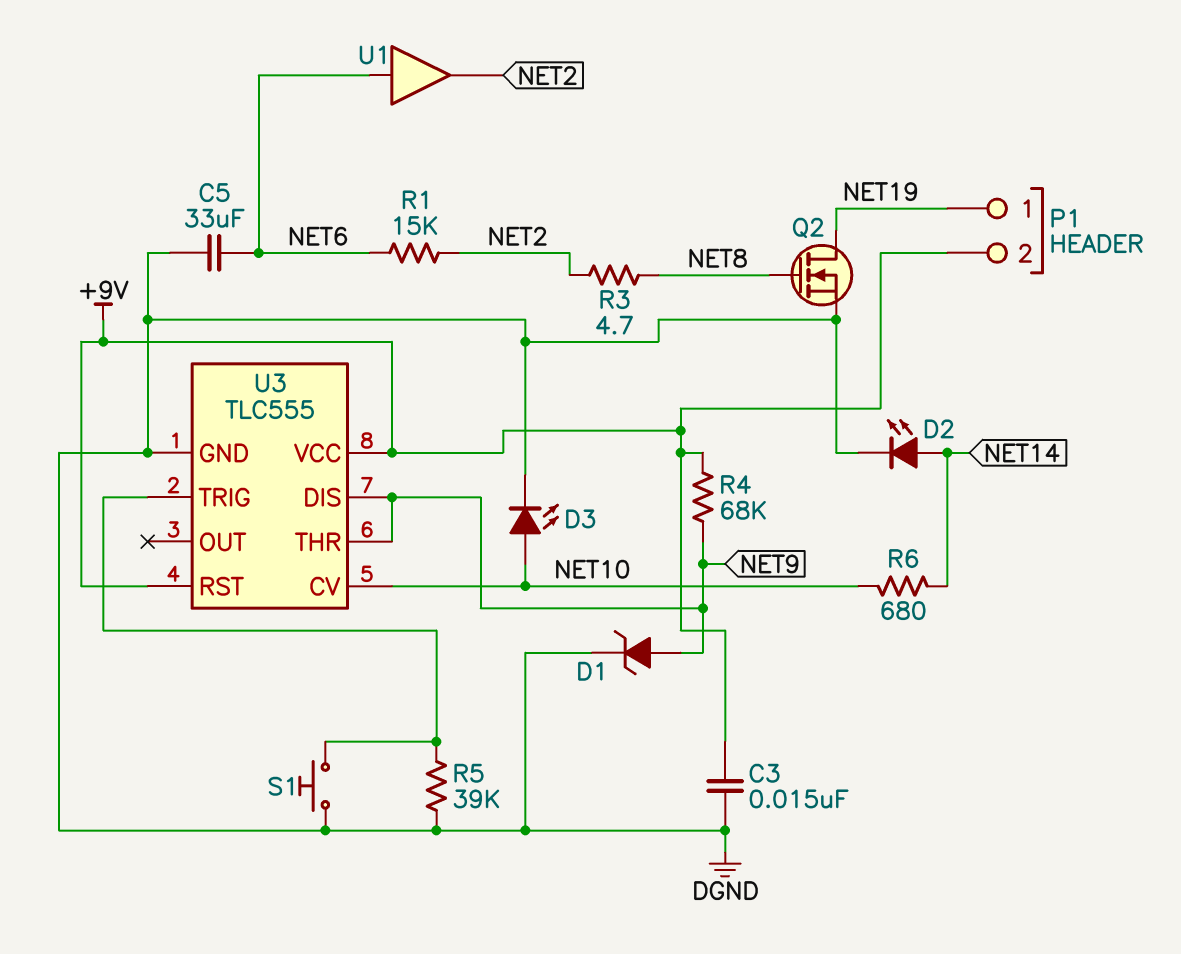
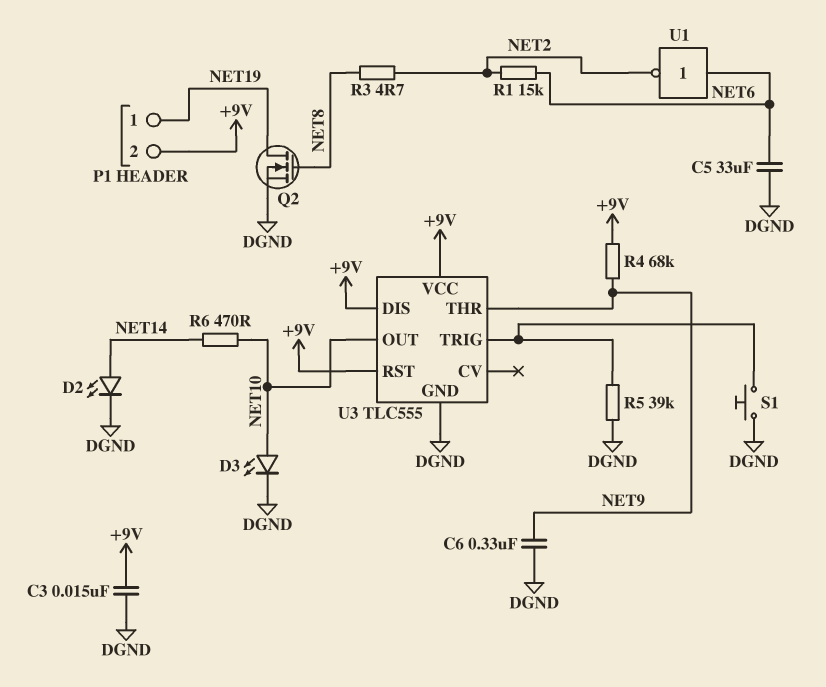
C6: none -> 330nF (DGND, NET9)
D1: zener (A NET9, K DGND) -> none
R6: 680 (NET10, NET14) -> 470 (NET10, NET14)
U1: buffer (in NET6, out NET2) -> NOT (in NET6, out NET2)
U3 pin CV: NET10 -> none
U3 pin DIS: NET9 -> +9V
U3 pin OUT: none -> NET10

